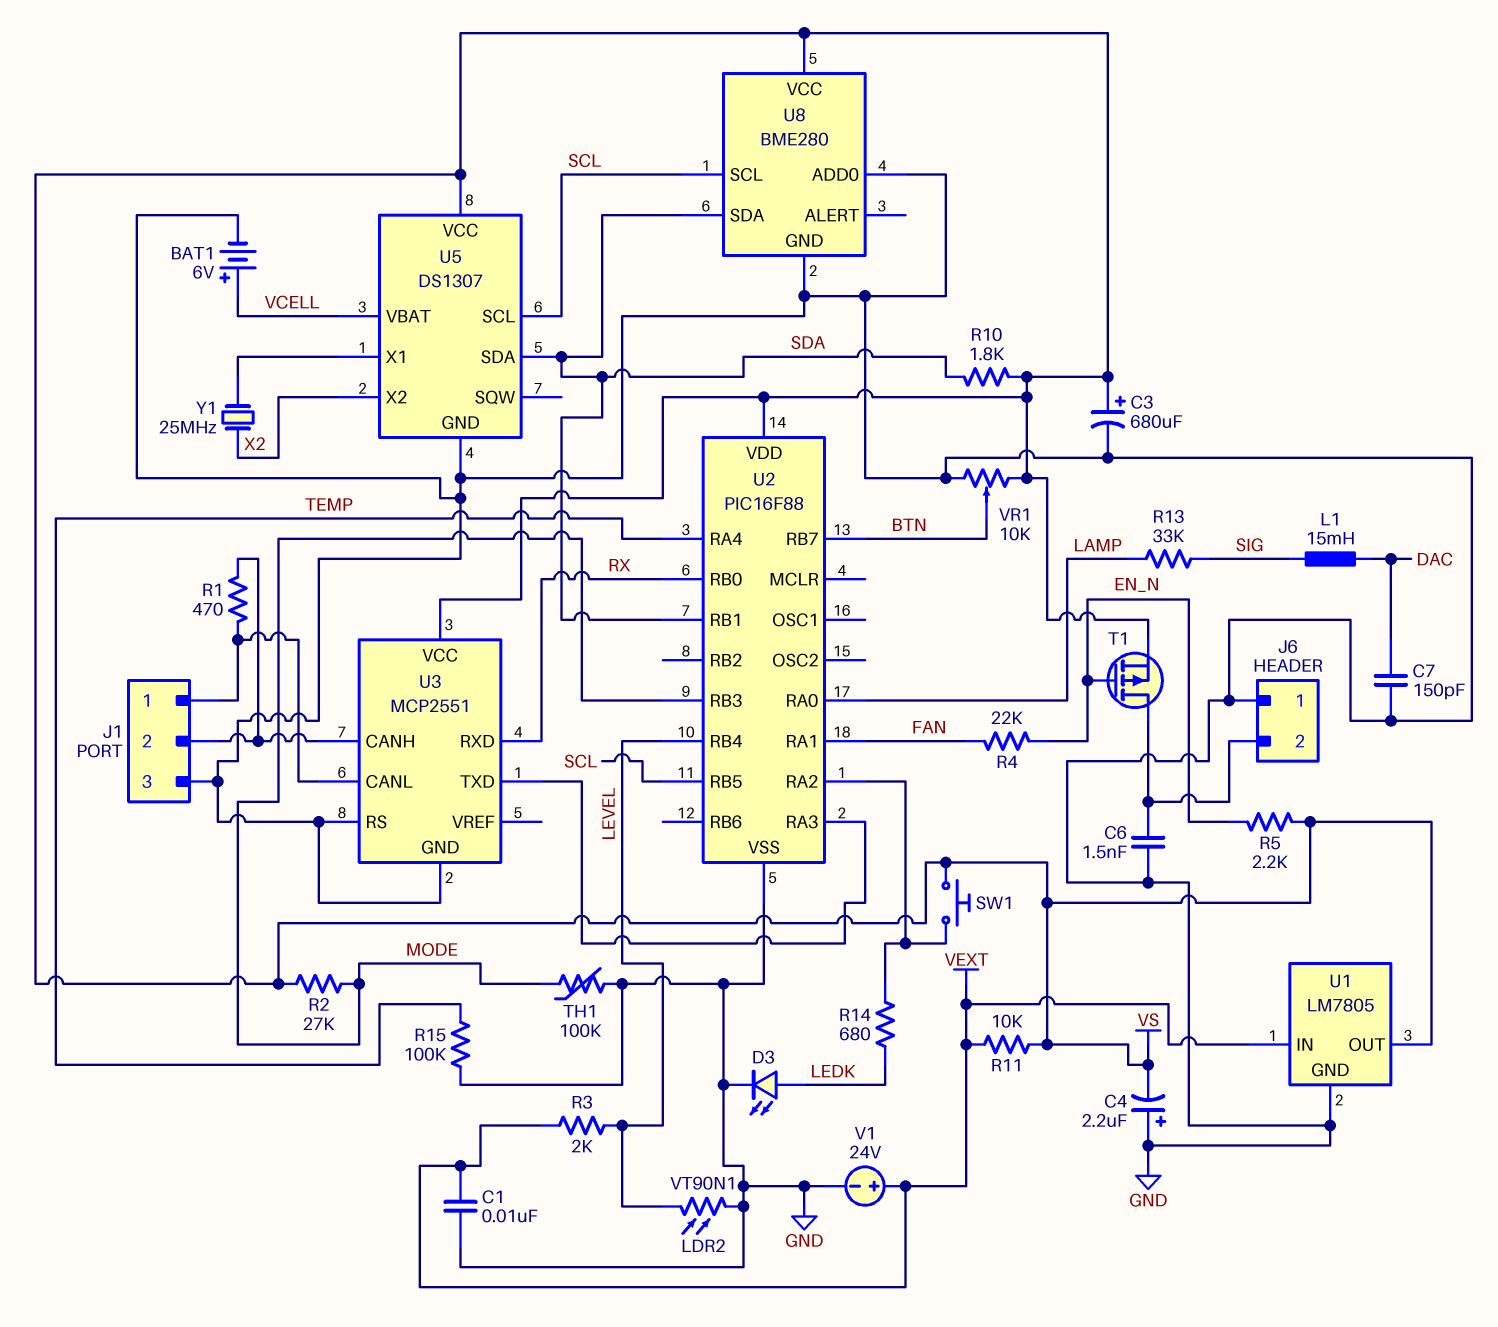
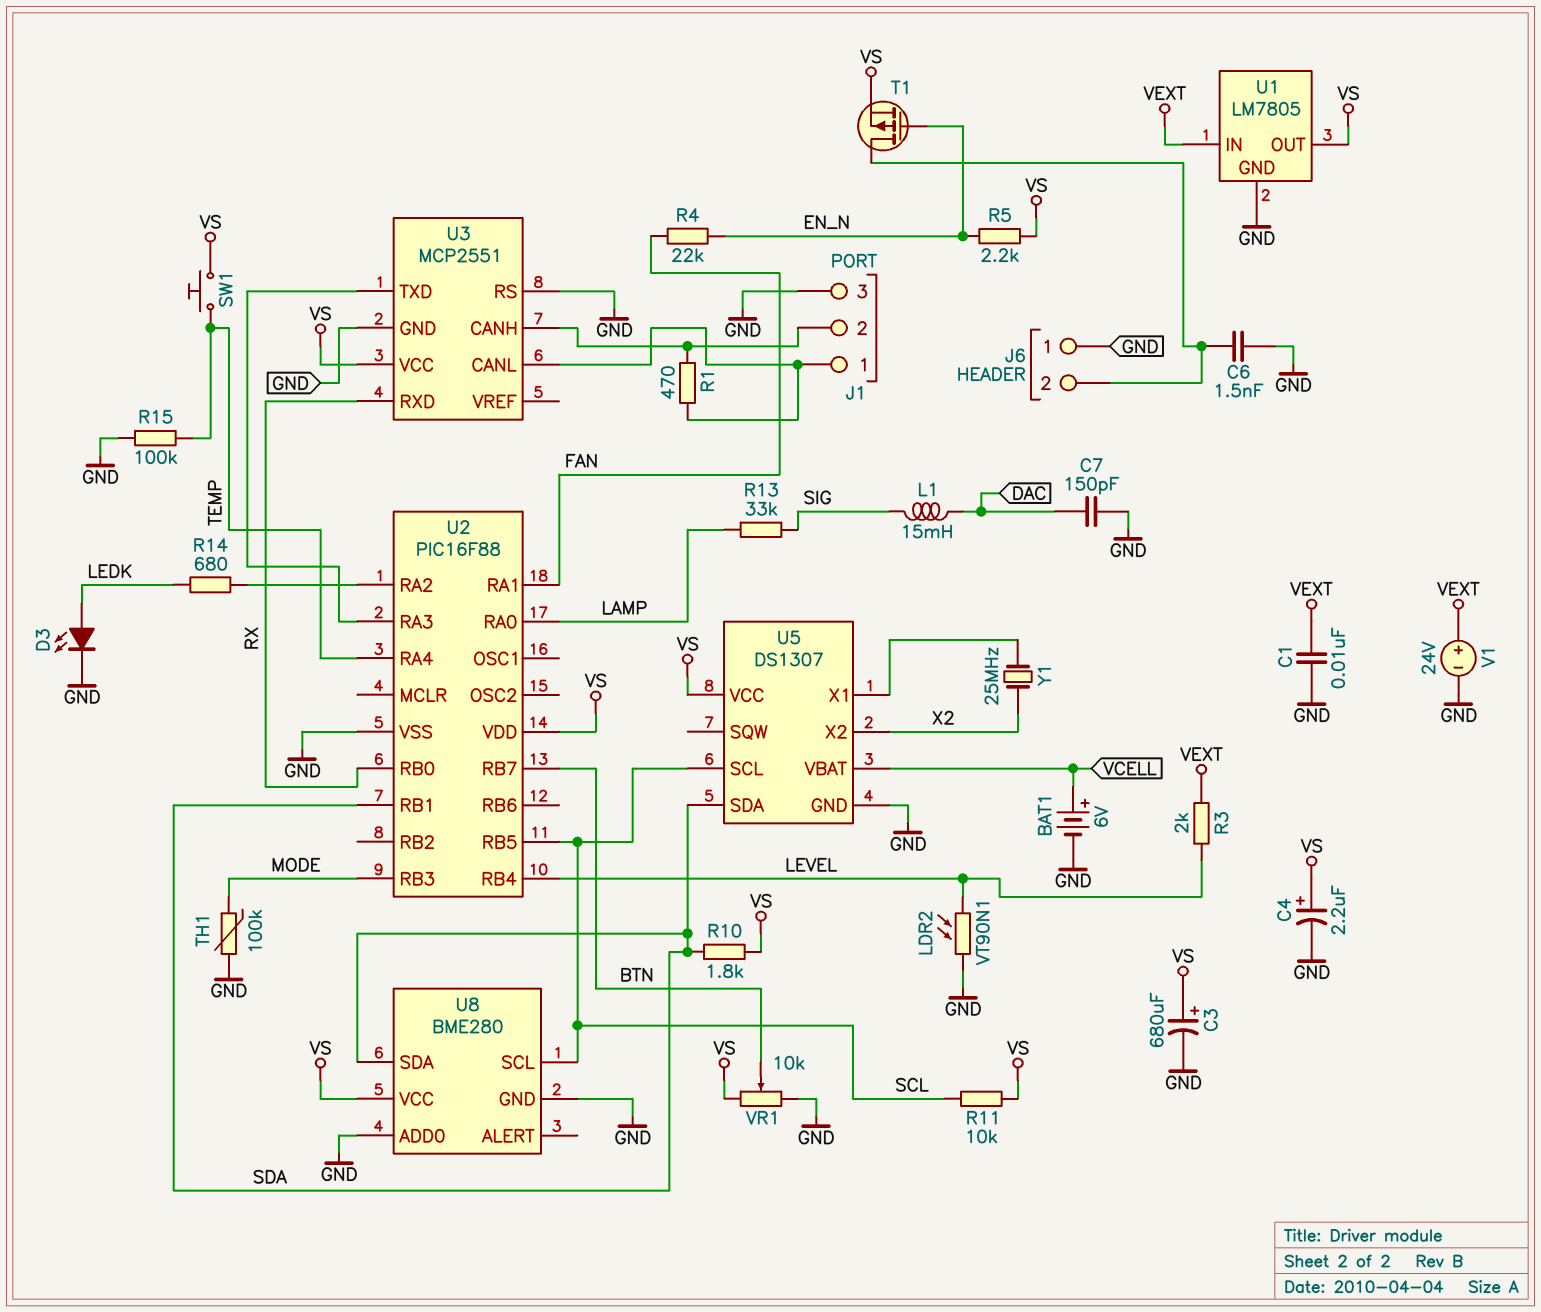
C4: 2.2uF (plus GND, minus VS) -> 2.2uF (plus VS, minus GND)
R2: 27k (MODE, VS) -> none
R11: 10k (VEXT, VS) -> 10k (SCL, VS)
SW1: button (U2/RA2, VS) -> button (TEMP, VS)

